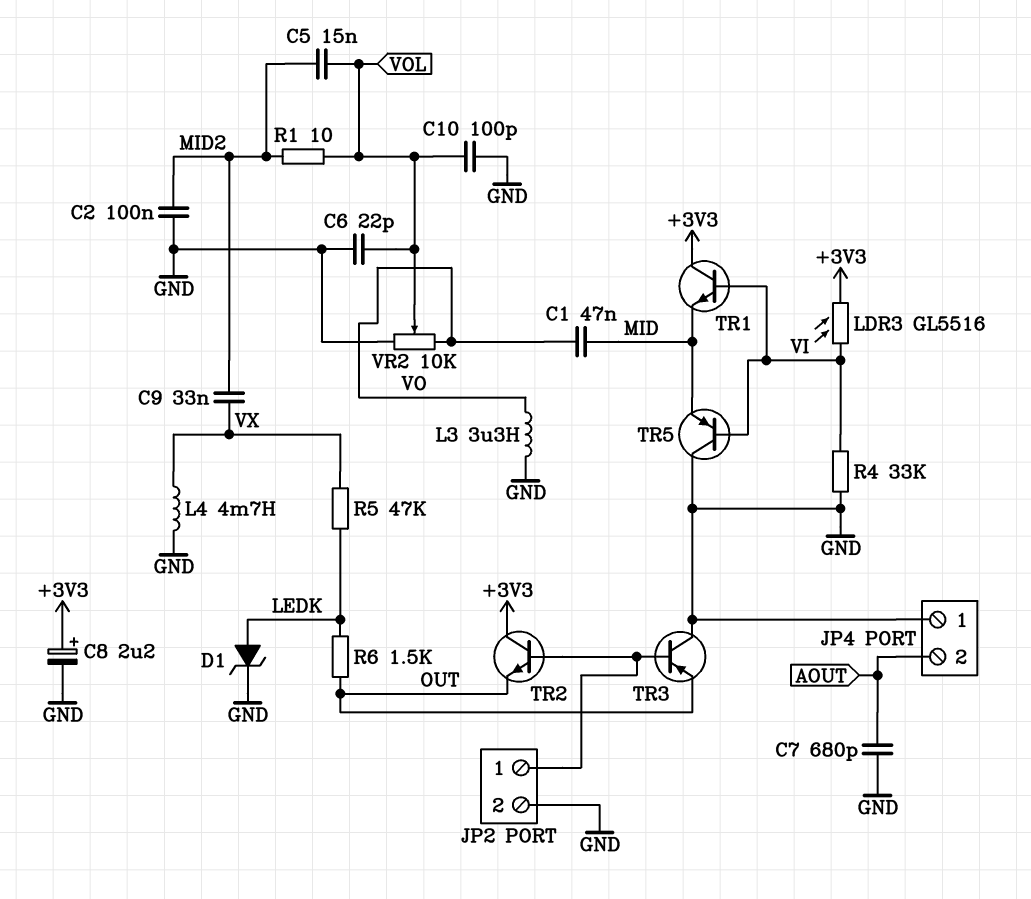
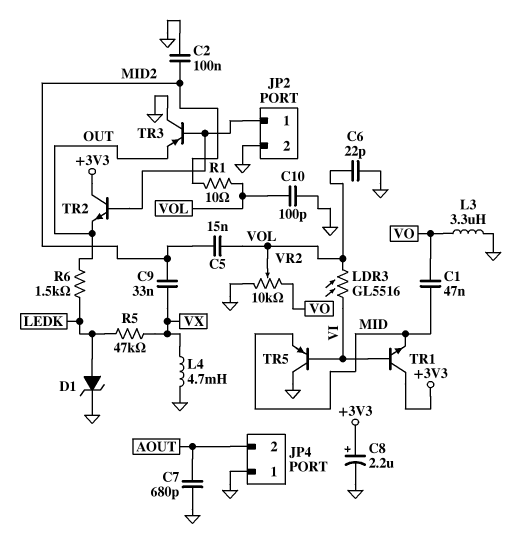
LDR3: GL5516 (+3V3, VI) -> GL5516 (VI, VOL)
R4: 33k (GND, VI) -> none

